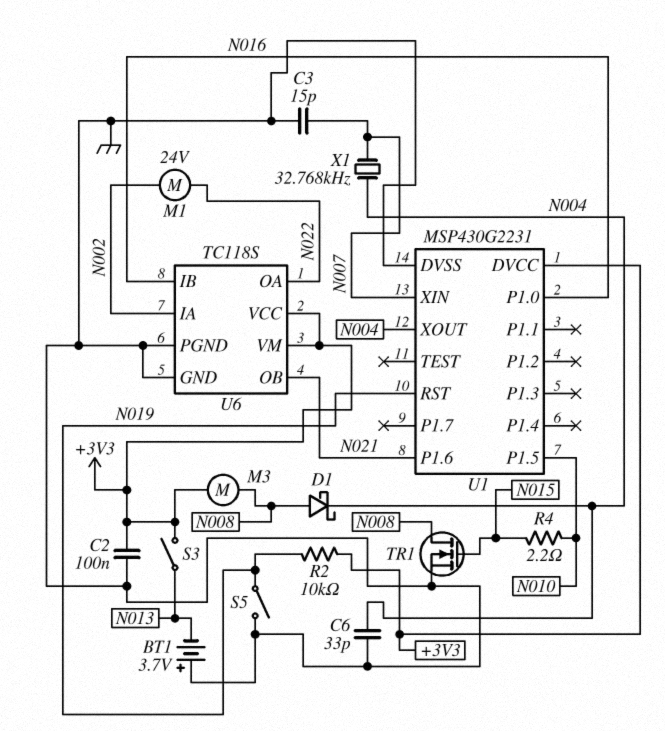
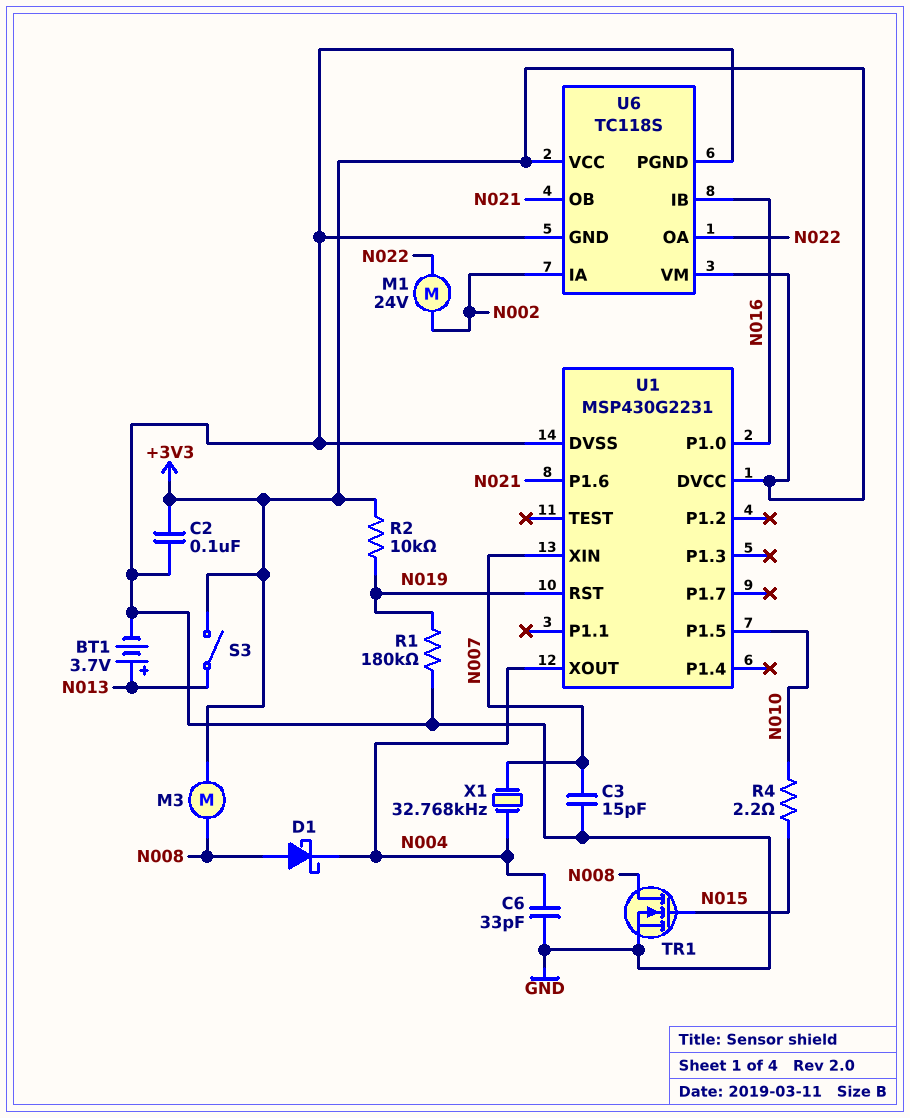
BT1: 3.7V (plus GND, minus N013) -> 3.7V (plus N013, minus GND)
R1: none -> 180k (GND, N019)
S5: switch (GND, N019) -> none

